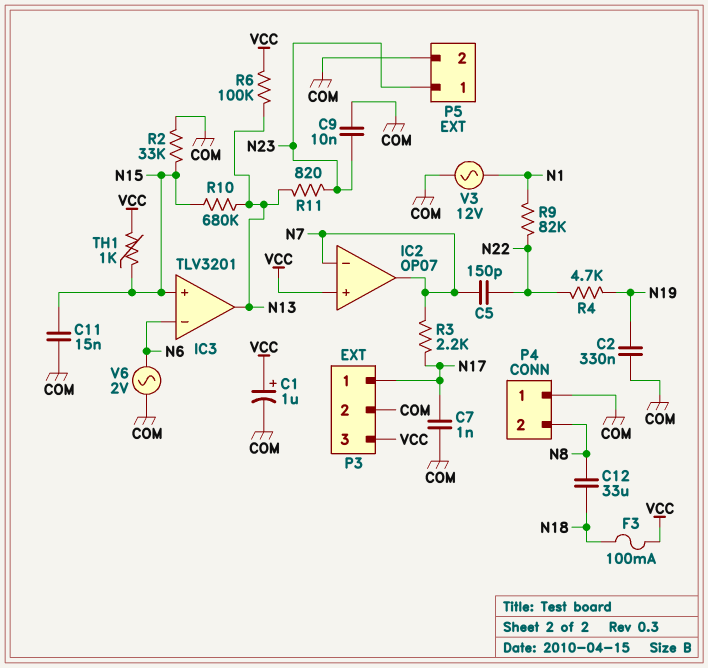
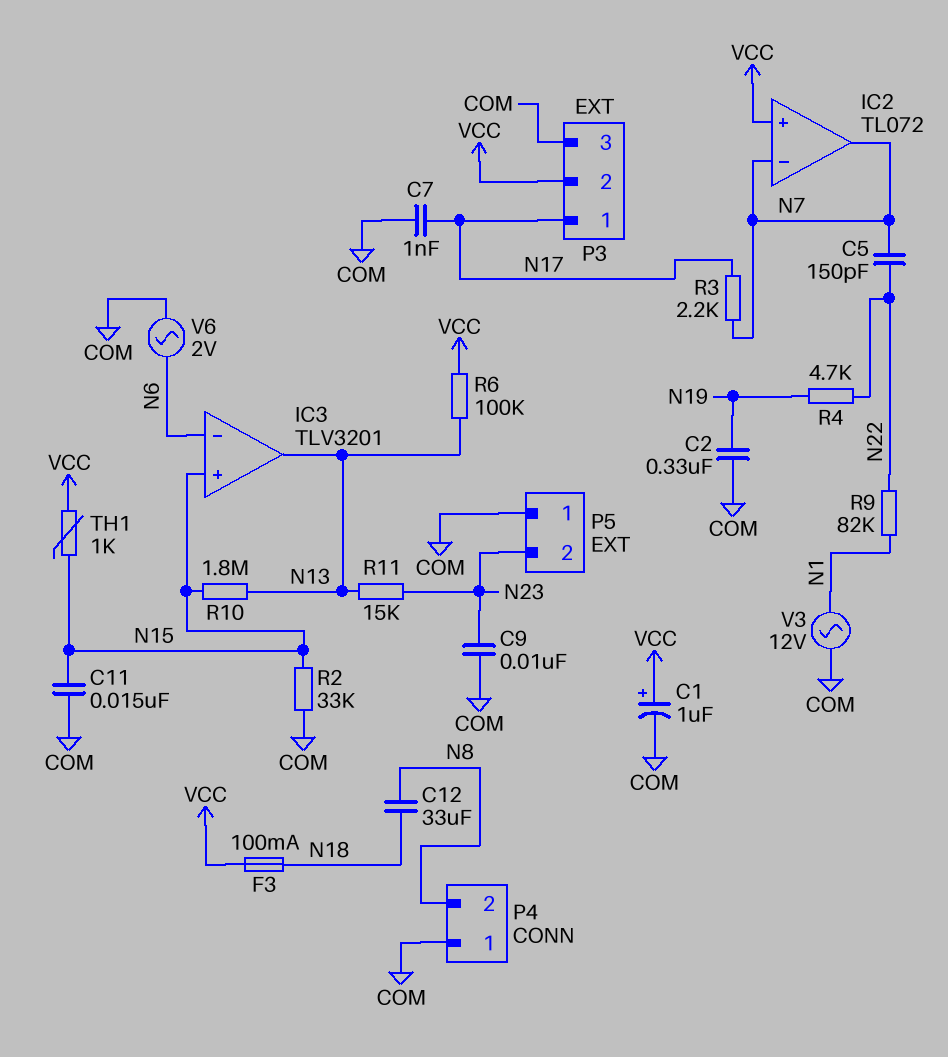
IC2: OP07 -> TL072
P3 pin 2: COM -> VCC
P3 pin 3: VCC -> COM
P5 pin 1: N23 -> COM
P5 pin 2: COM -> N23
R10: 680k (N13, N15) -> 1.8M (N13, N15)
R11: 820 (N13, N23) -> 15k (N13, N23)

